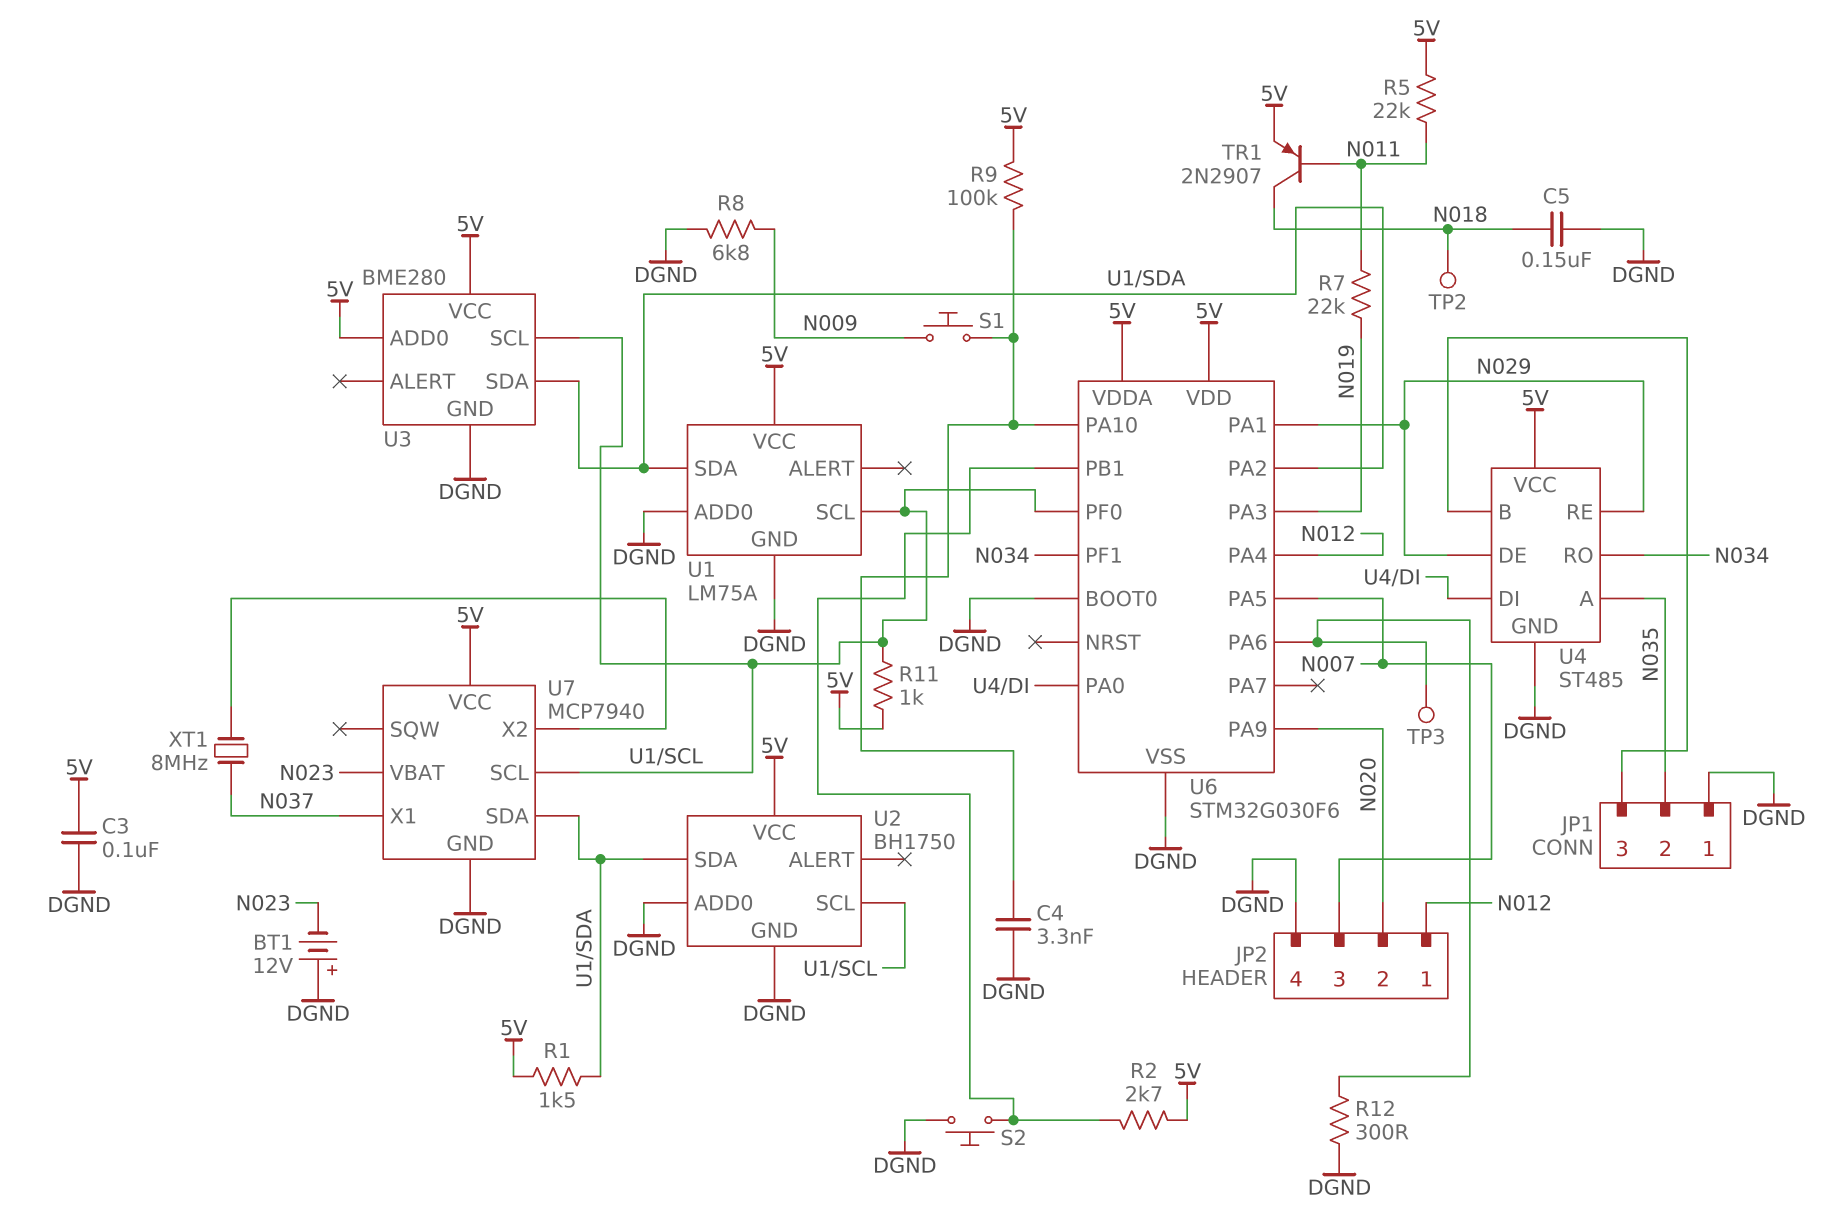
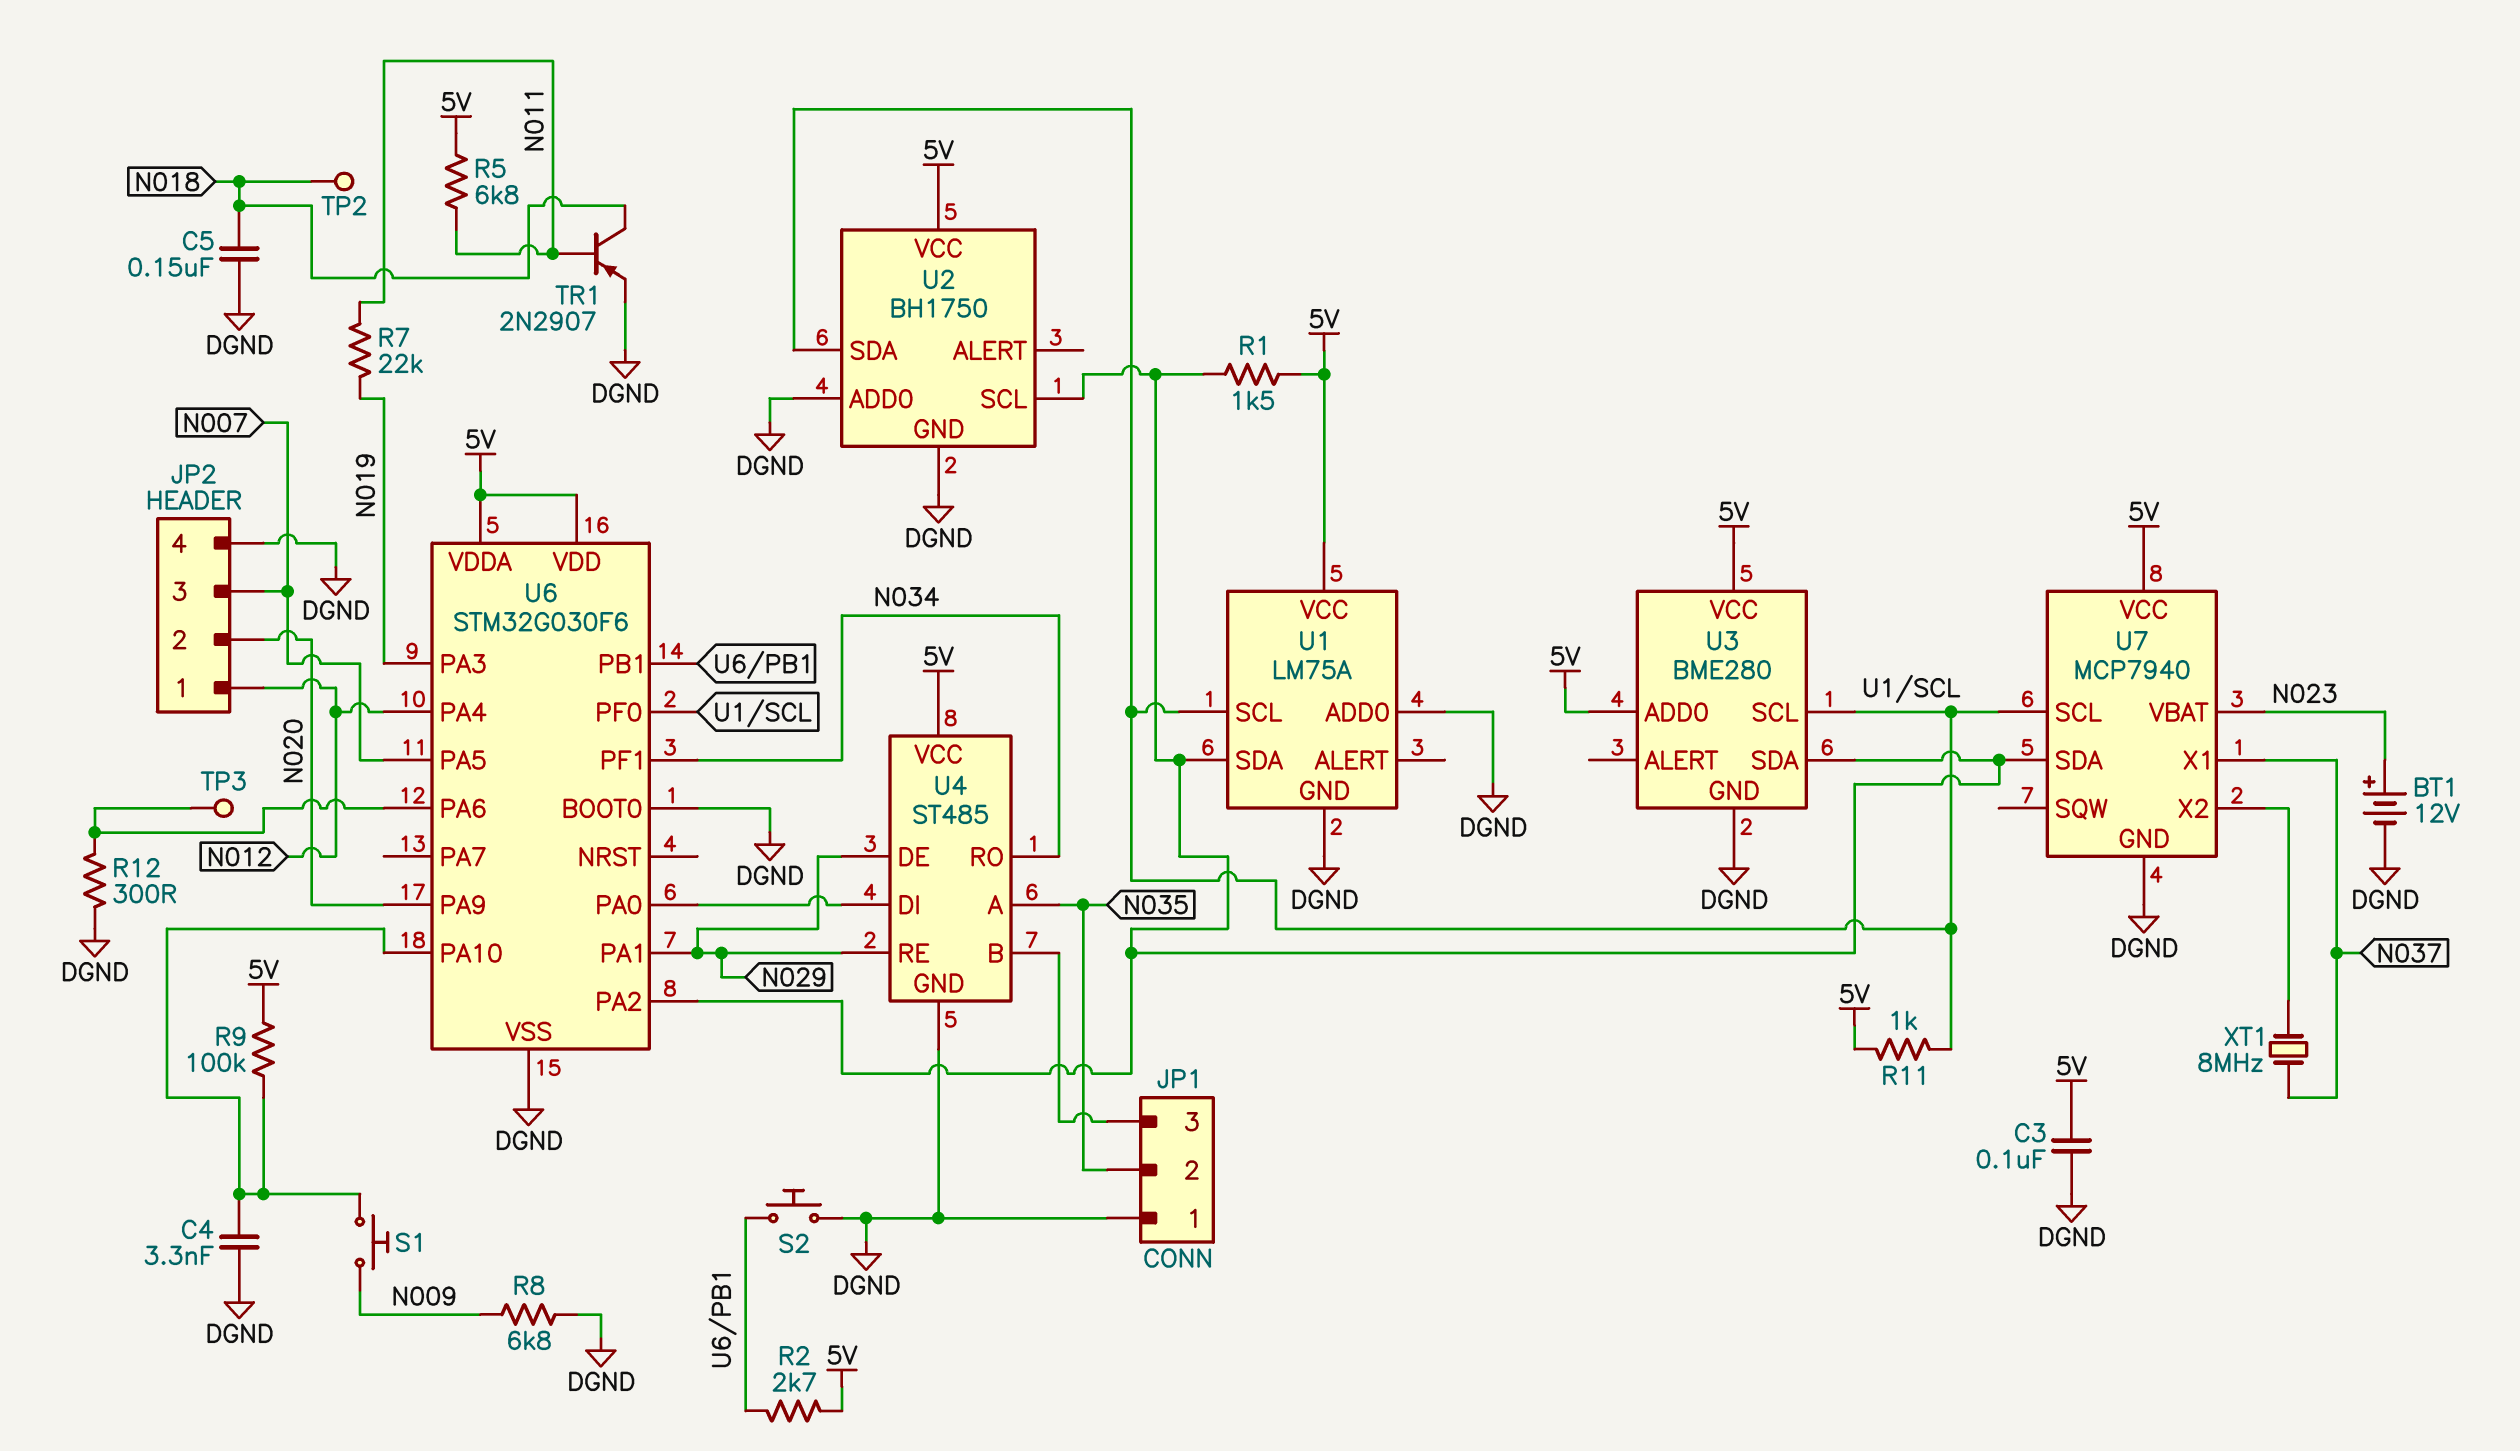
BT1: 12V (plus DGND, minus N023) -> 12V (plus N023, minus DGND)
R5: 22k (5V, N011) -> 6.8k (5V, N011)
TR1: PNP 2N2907 (B N011, C N018, E 5V) -> PNP 2N2907 (B N011, C N018, E DGND)
U2 pin SCL: U1/SCL -> U1/SDA
U2 pin SDA: U1/SDA -> U1/SCL

